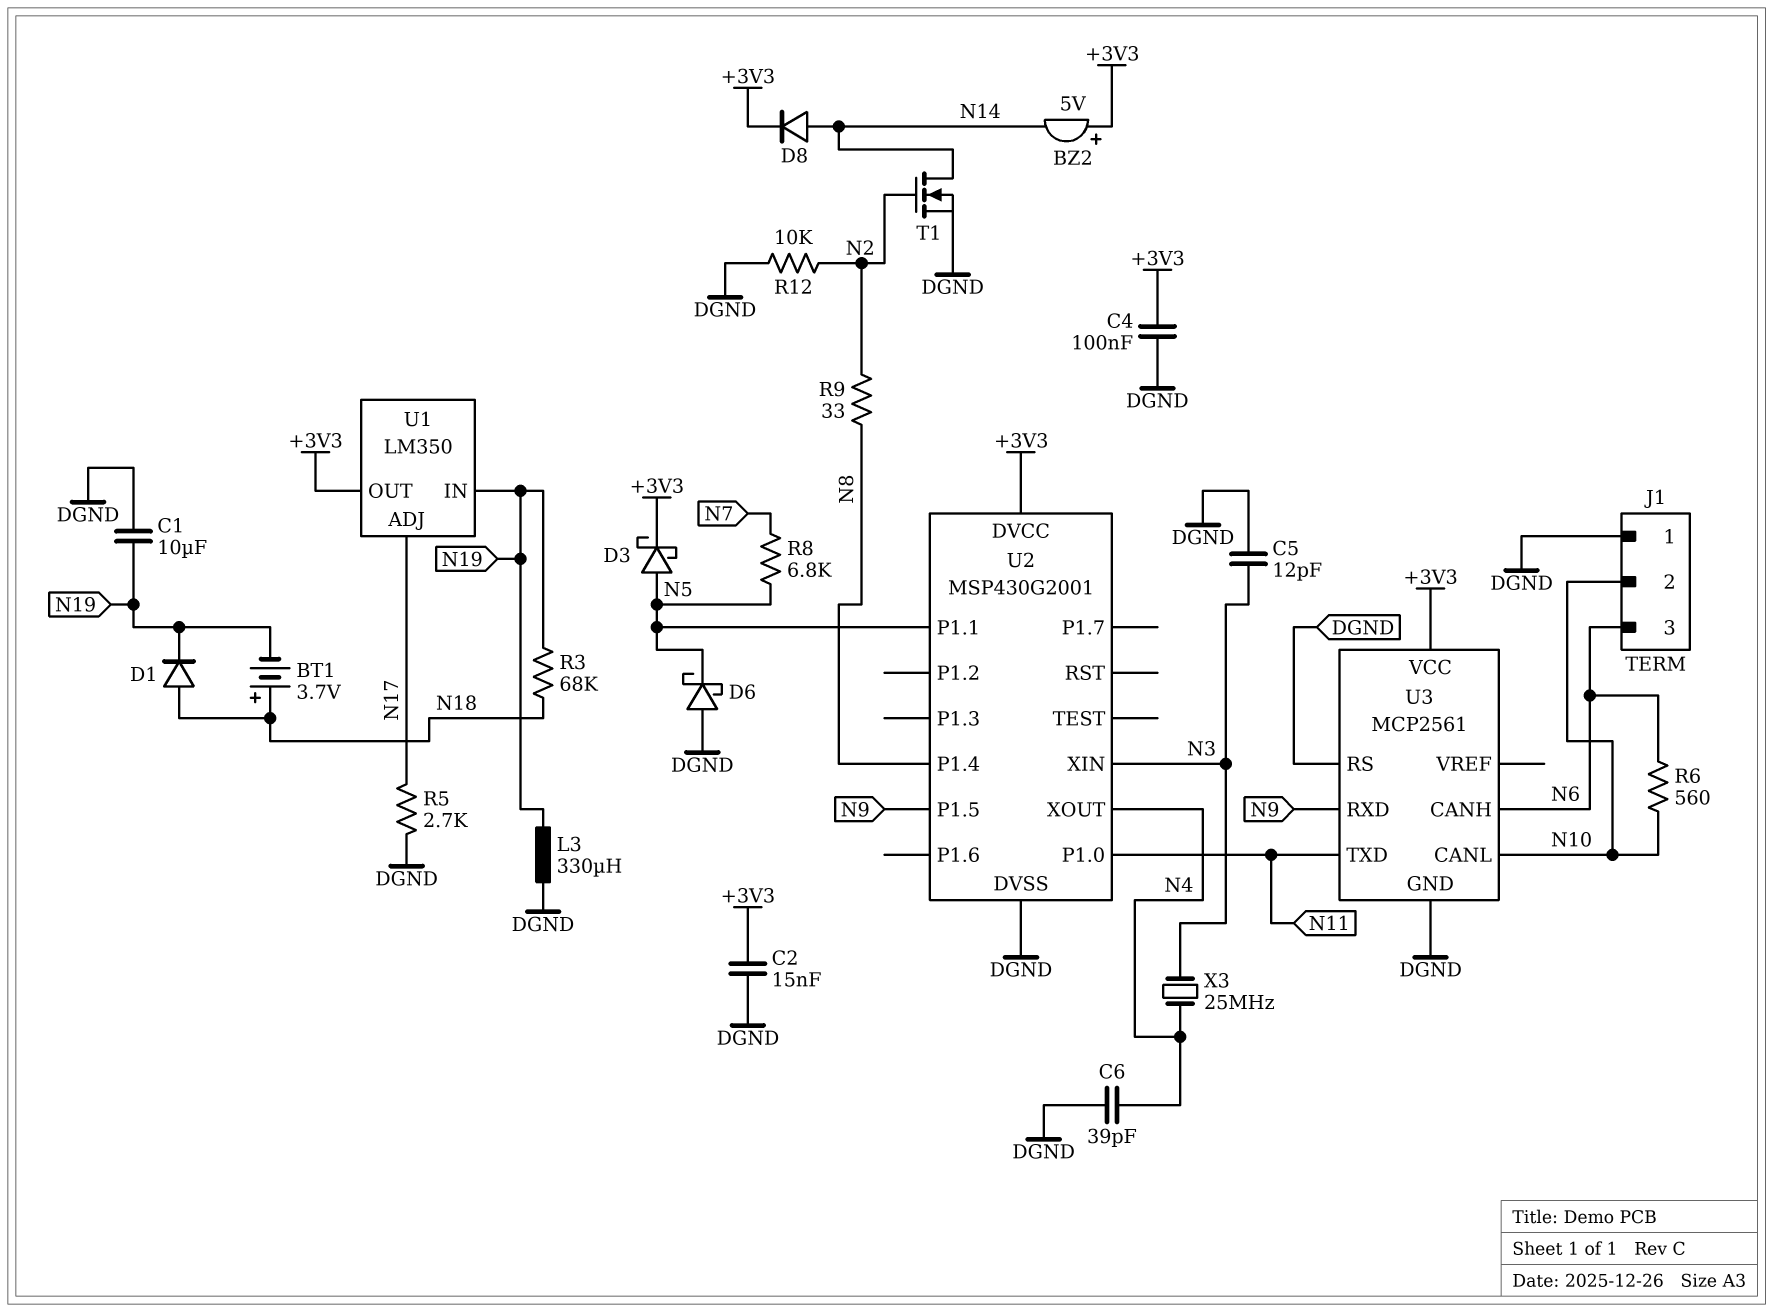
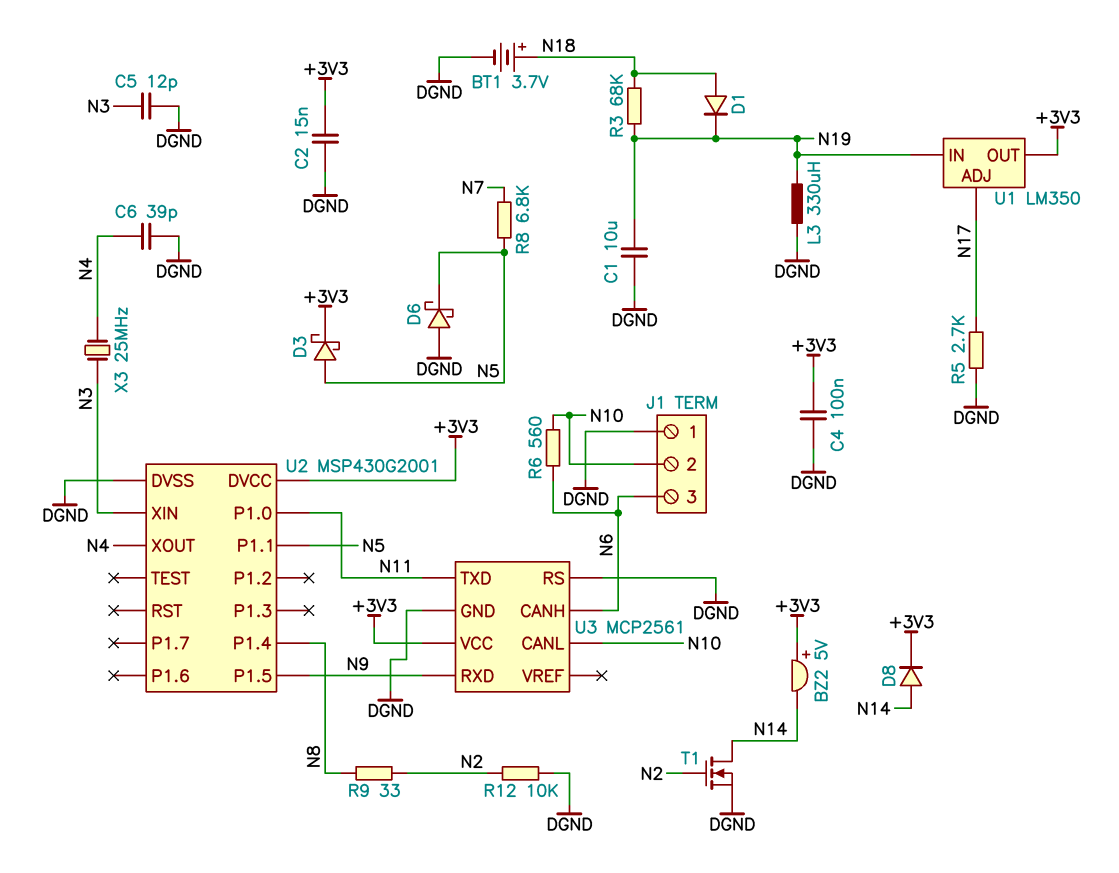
BT1: 3.7V (plus N18, minus N19) -> 3.7V (plus N18, minus DGND)

